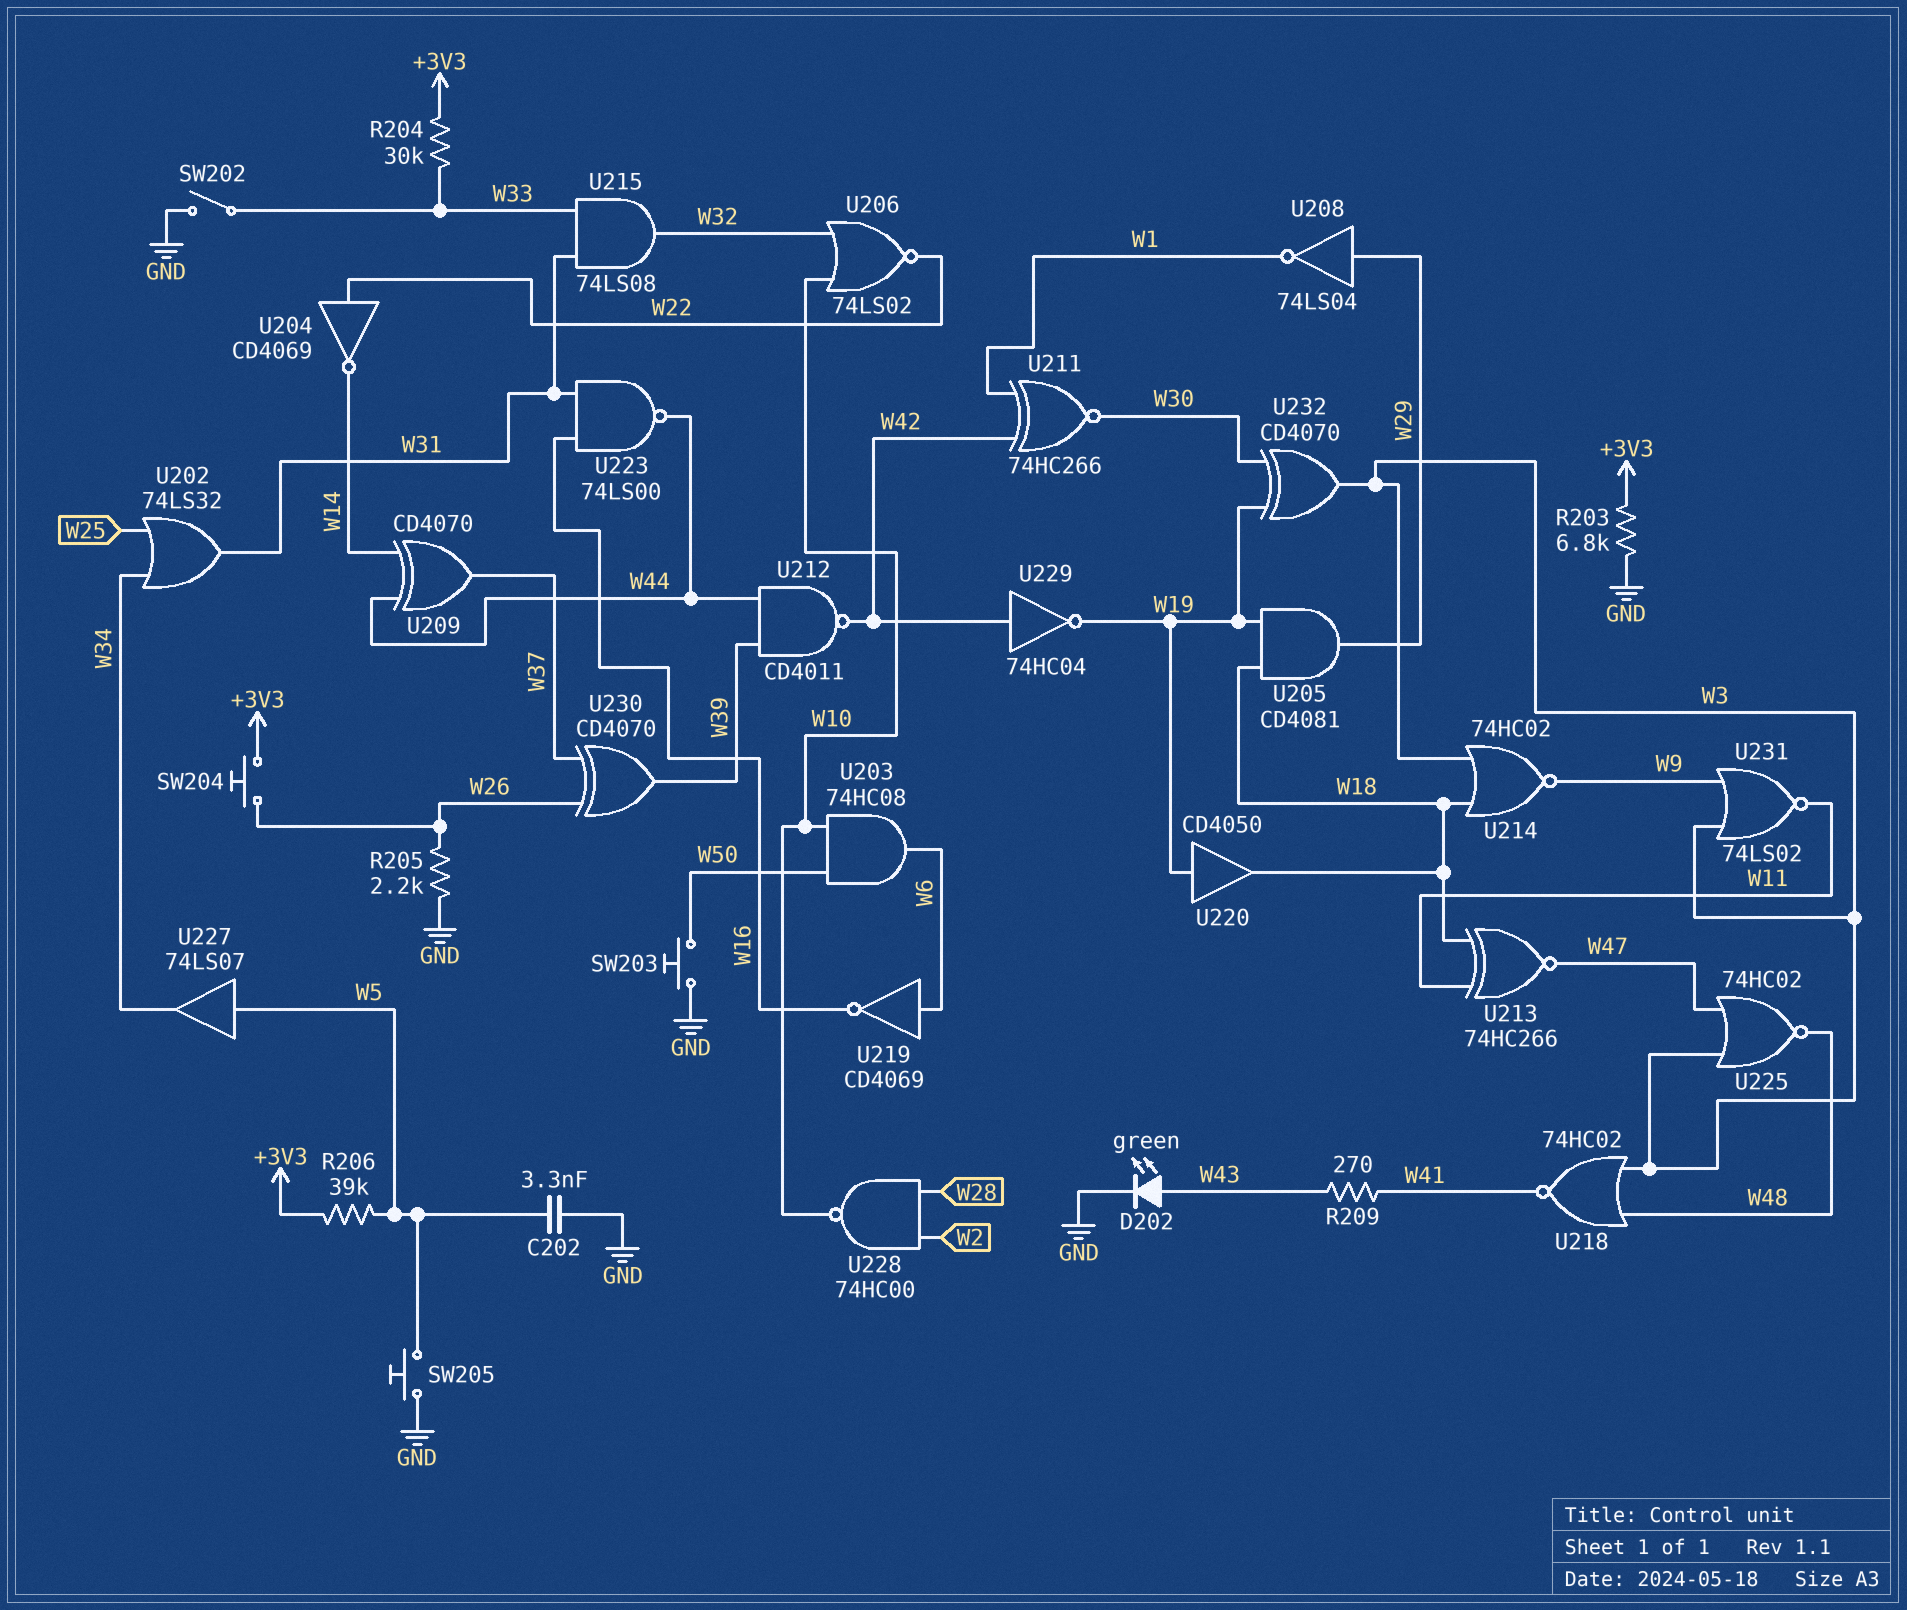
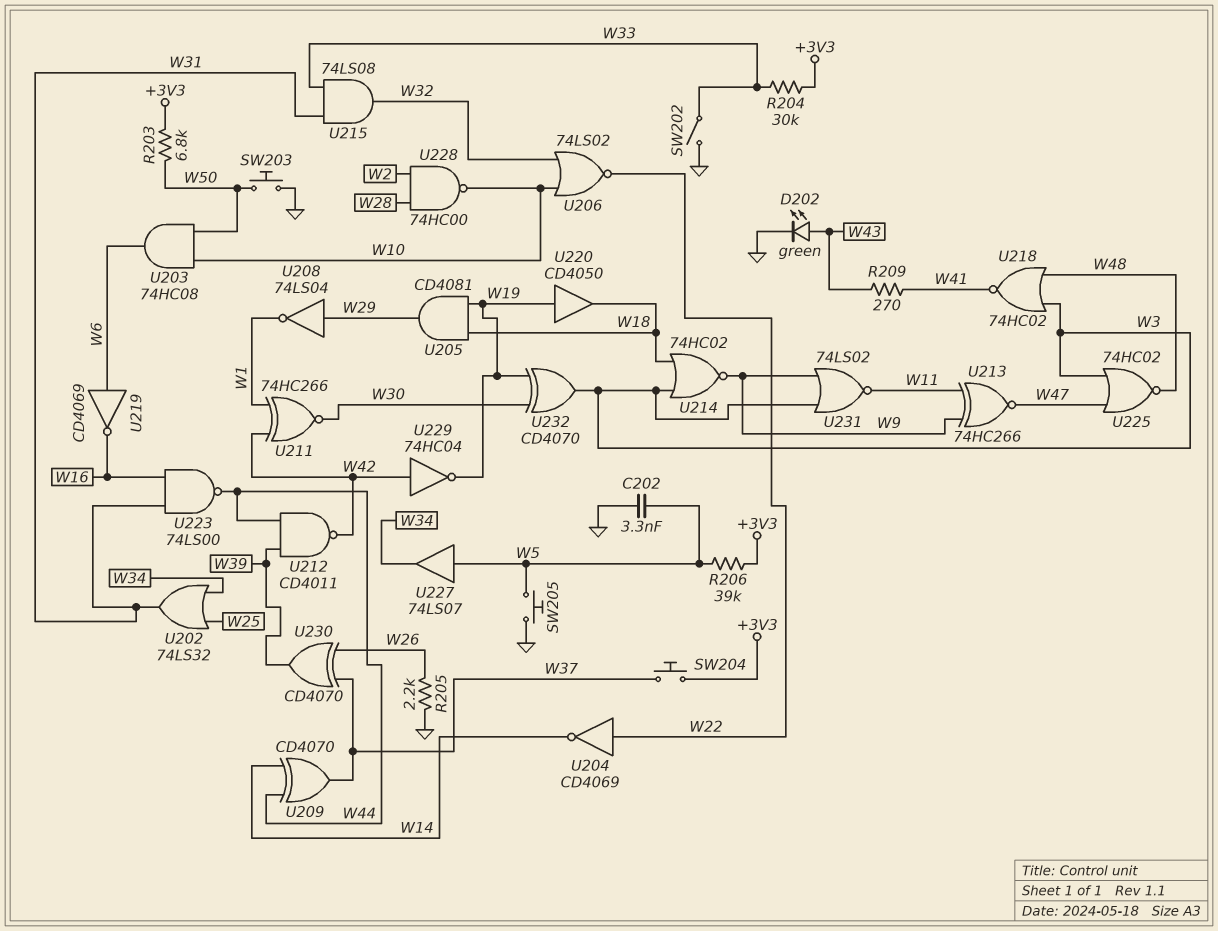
R203: 6.8k (+3V3, GND) -> 6.8k (+3V3, W50)
SW204: button (+3V3, W26) -> button (+3V3, W37)
U213: XNOR 74HC266 (in W11, in W18, out W47) -> XNOR 74HC266 (in W9, in W11, out W47)

